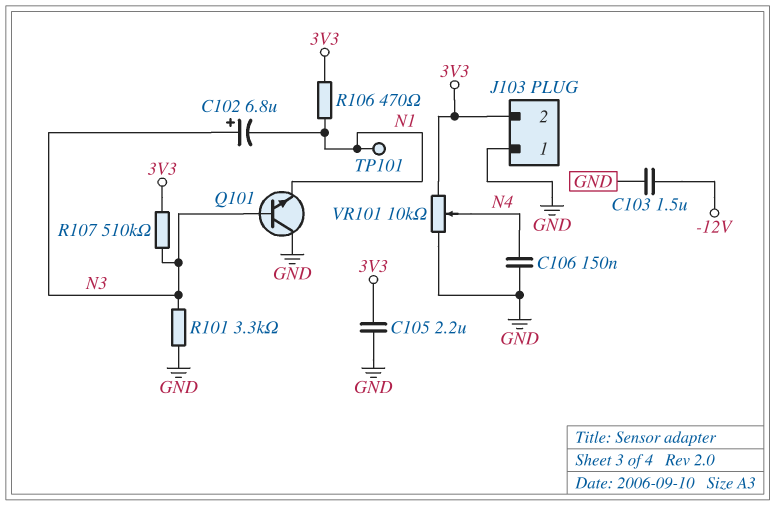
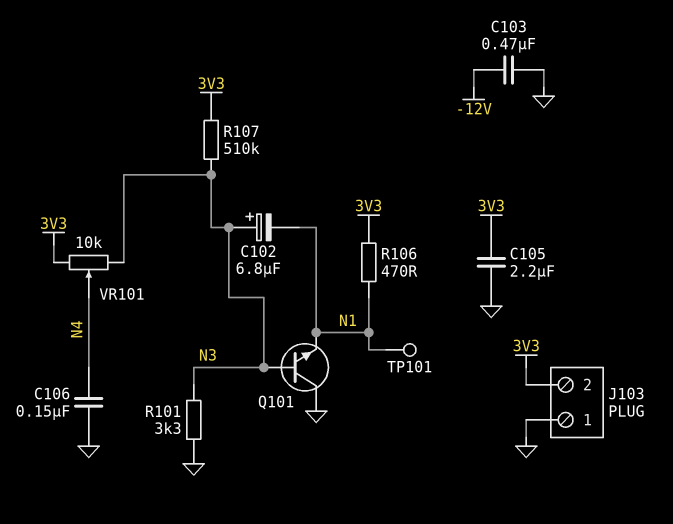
C103: 1.5uF (-12V, GND) -> 470nF (-12V, GND)
VR101: 10k (3V3, GND, wiper N4) -> 10k (3V3, N3, wiper N4)

